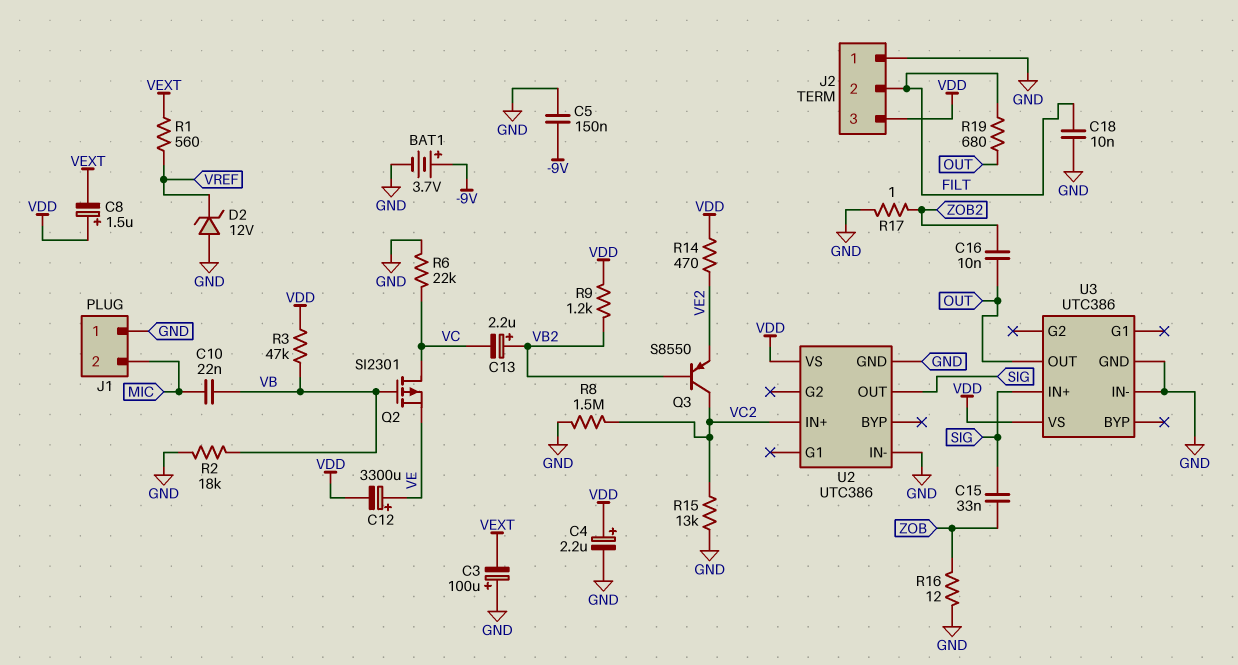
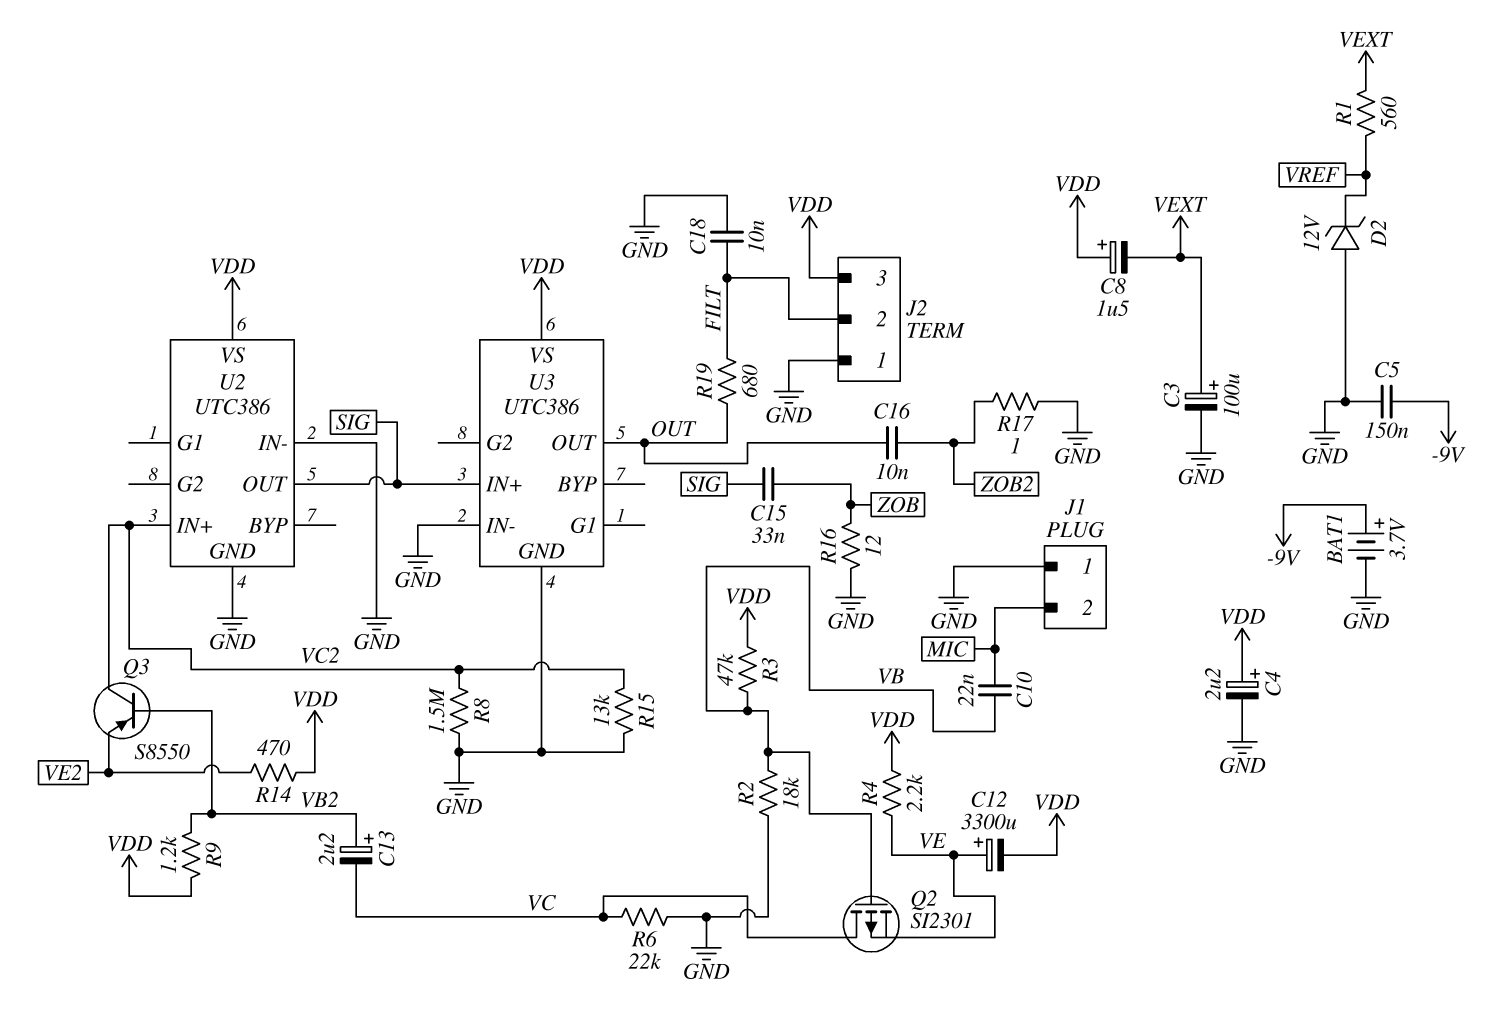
C3: 100uF (plus GND, minus VEXT) -> 100uF (plus VEXT, minus GND)
R4: none -> 2.2k (VDD, VE)

